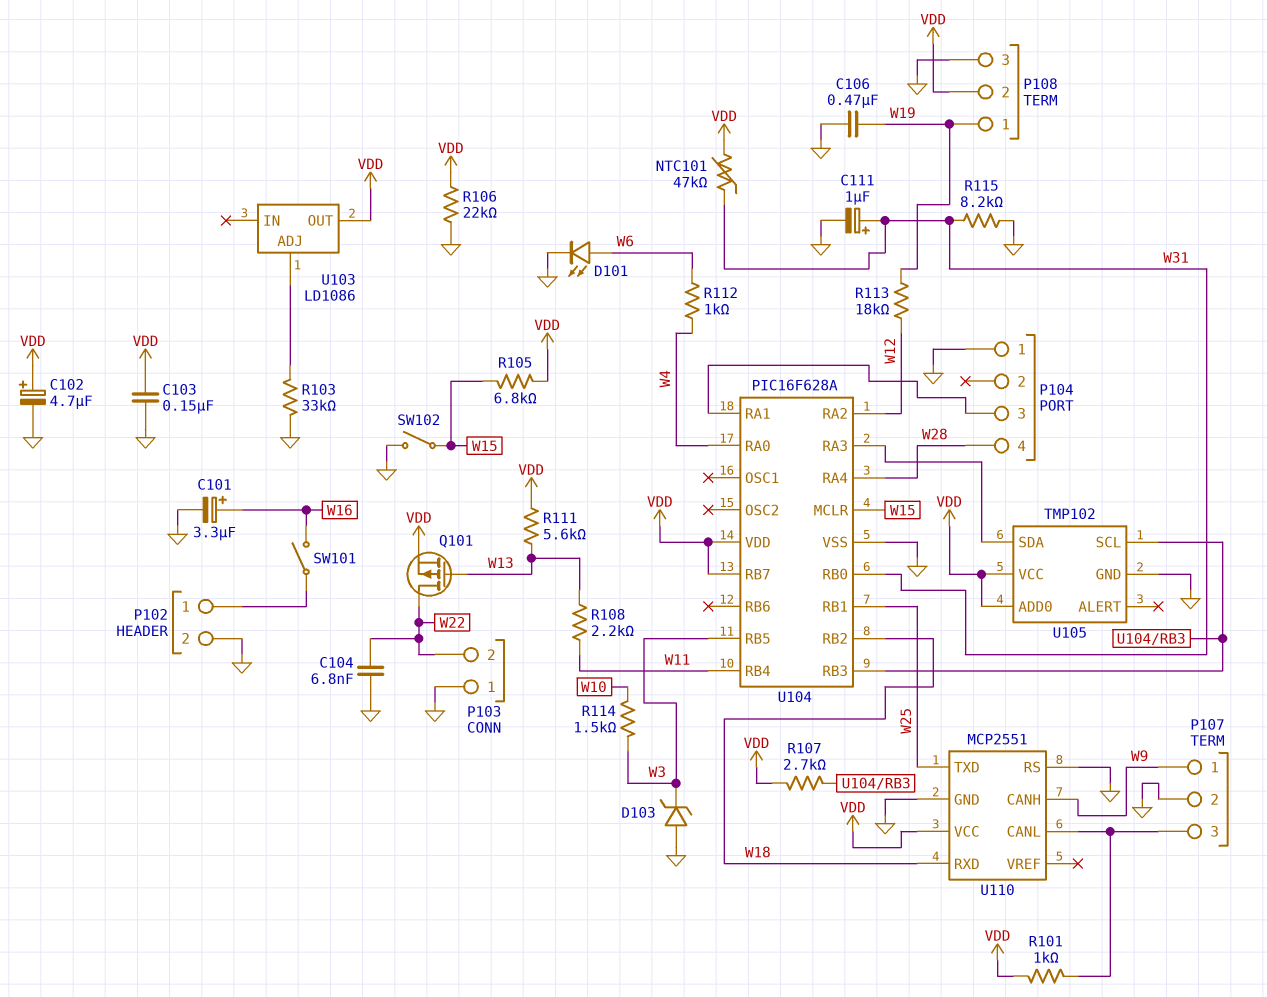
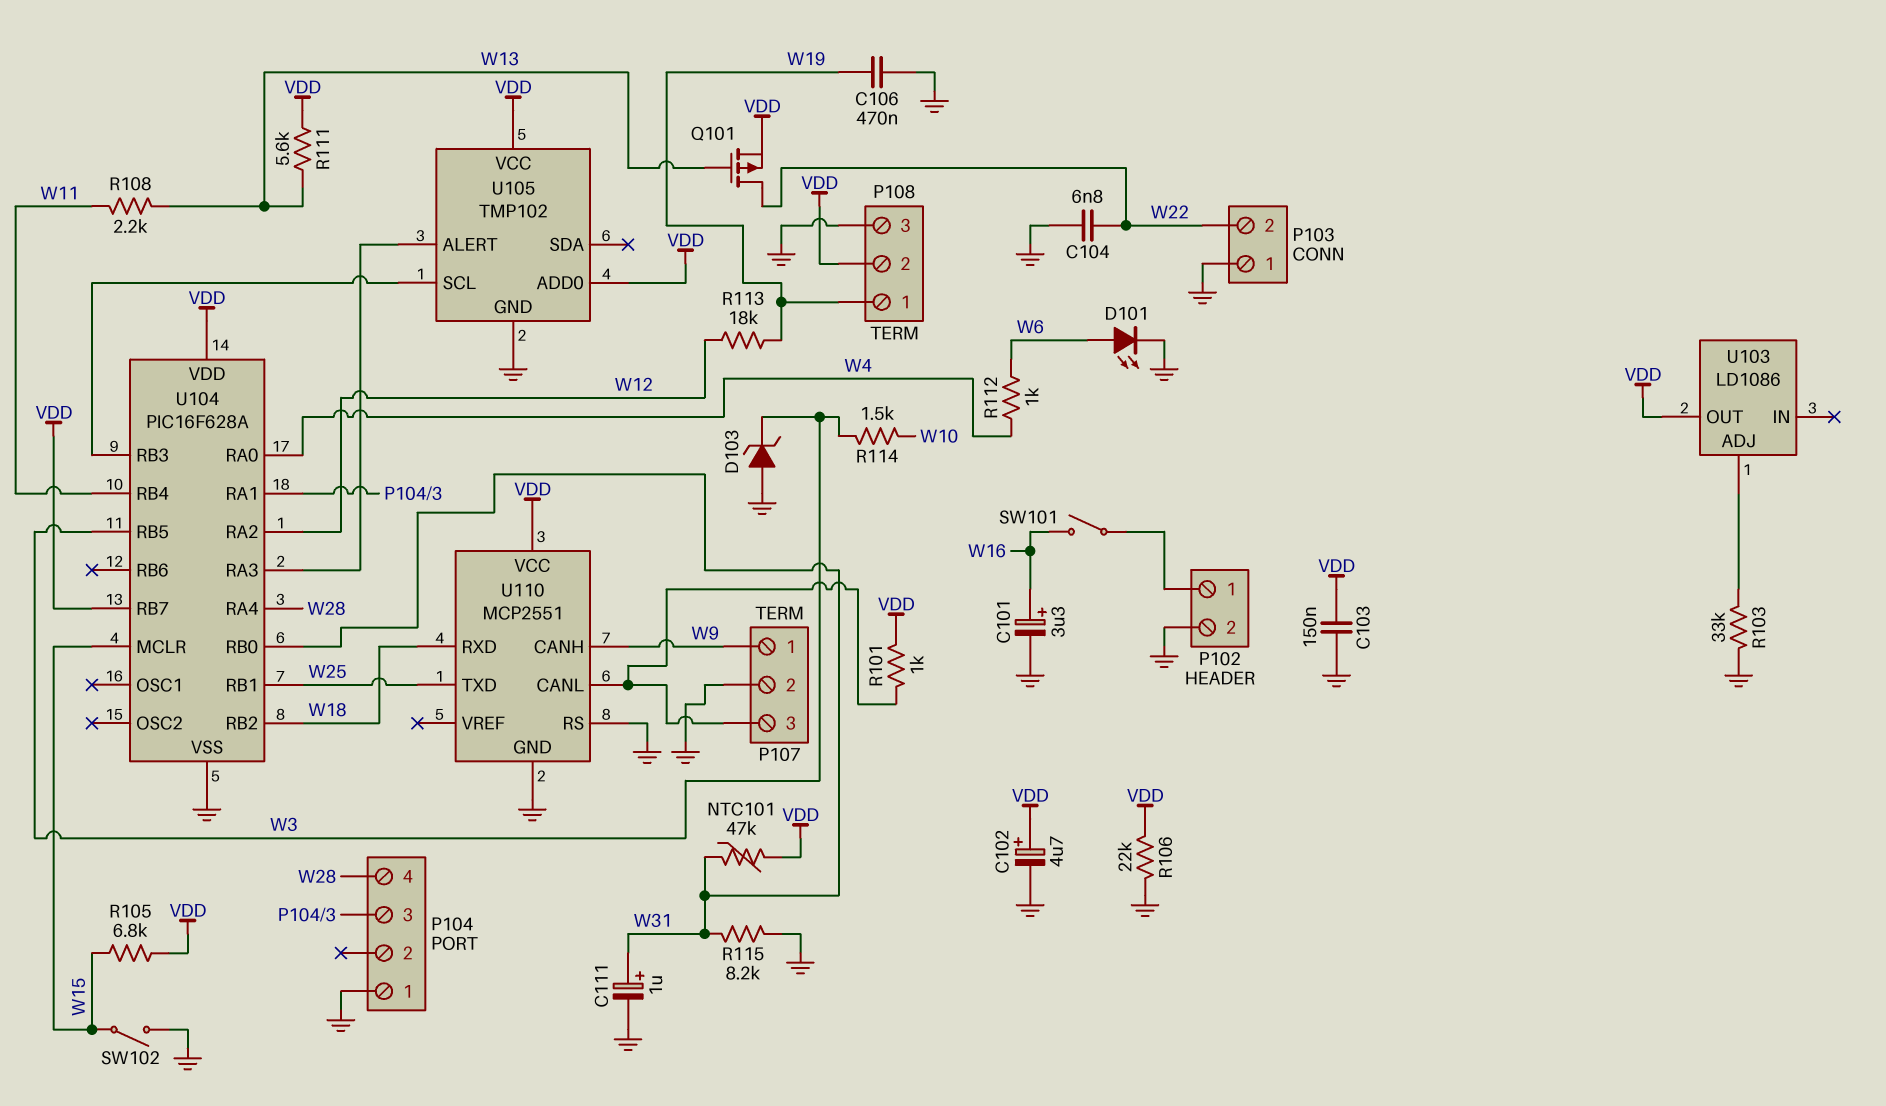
R107: 2.7k (U104/RB3, VDD) -> none
U105 pin ALERT: none -> U104/RA3
U105 pin SDA: U104/RA3 -> none

